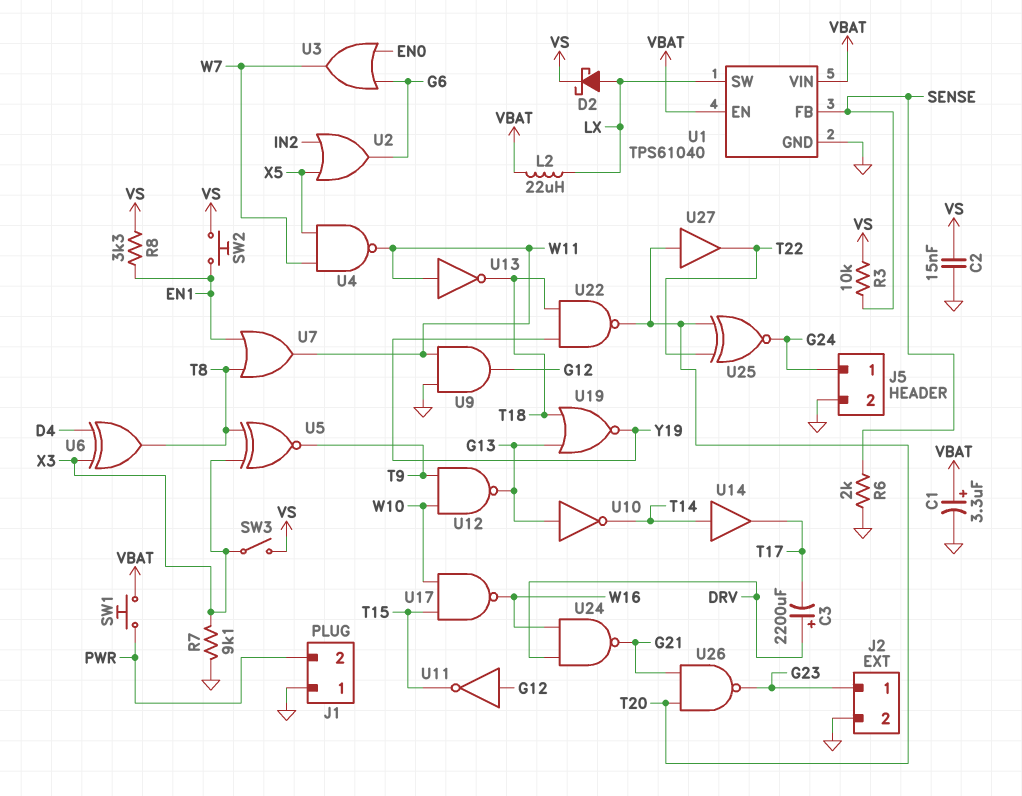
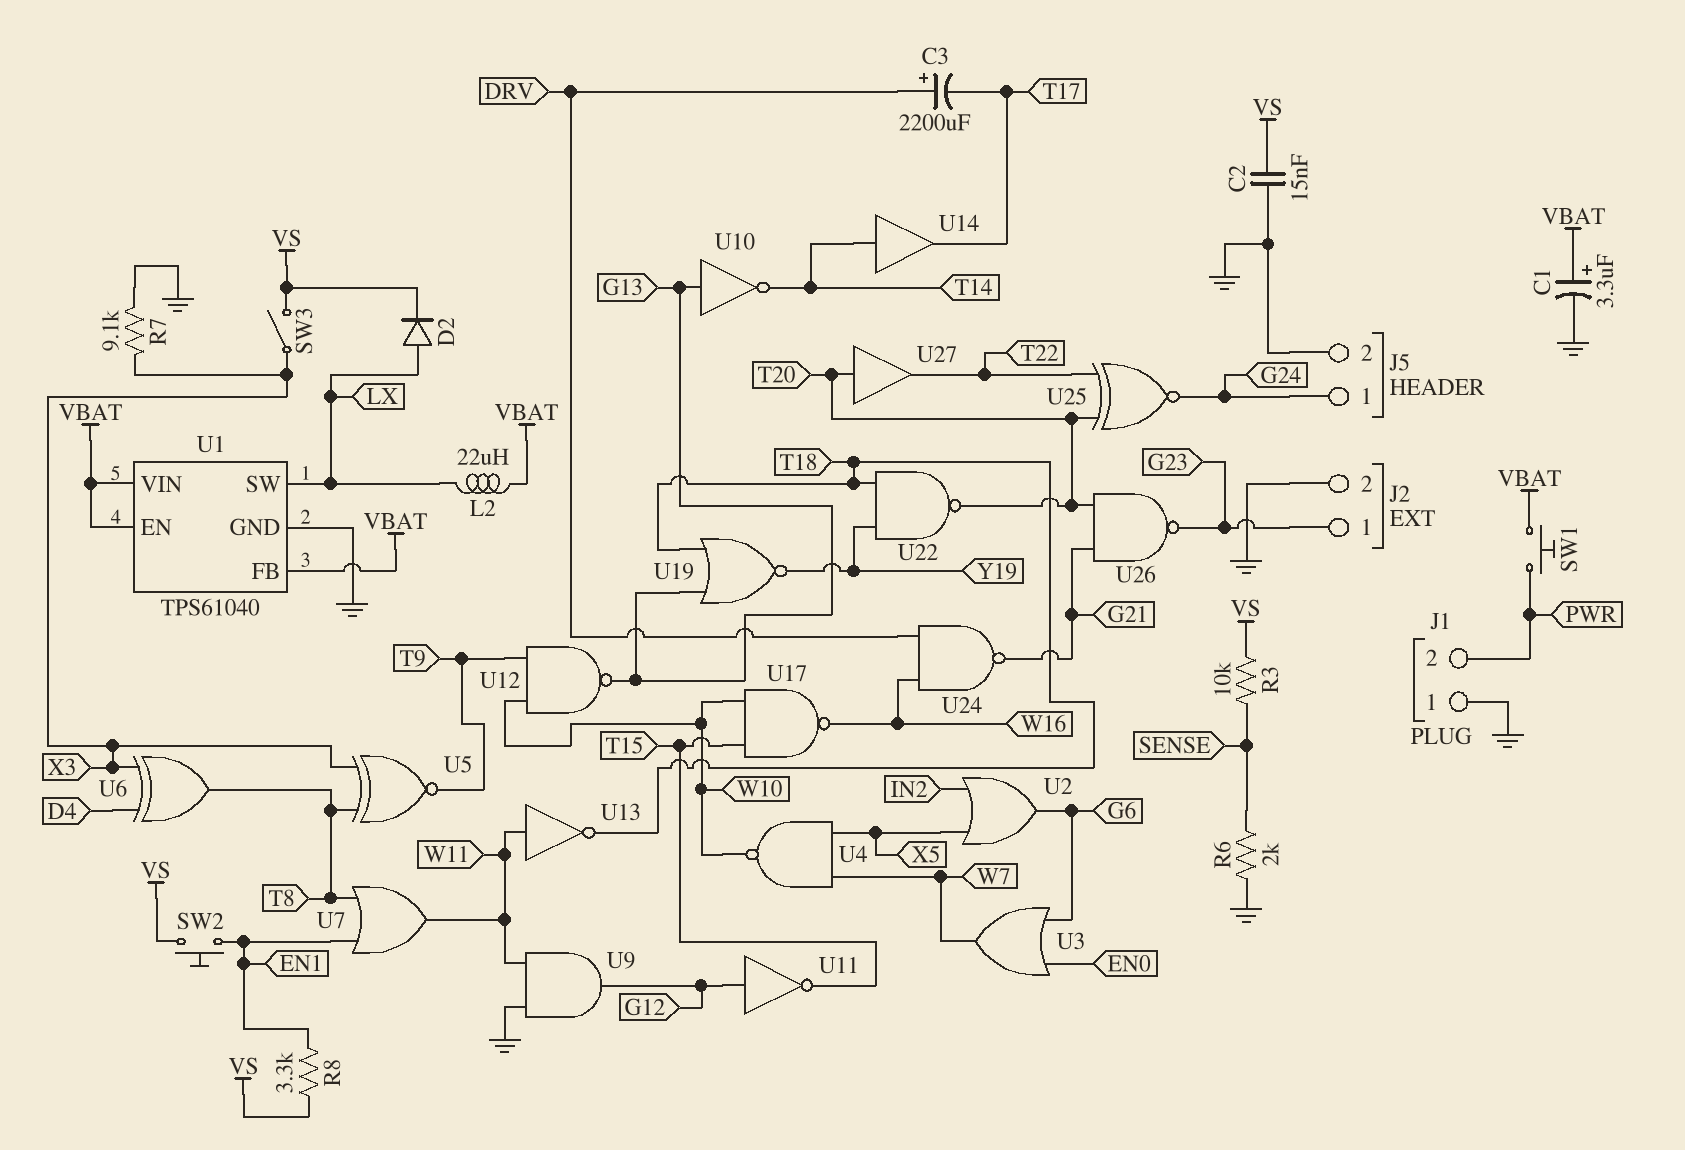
D2: schottky (A LX, K VS) -> diode (A LX, K VS)
U1 pin FB: SENSE -> VBAT
U4: NAND (in W7, in X5, out W11) -> NAND (in W7, in X5, out W10)

